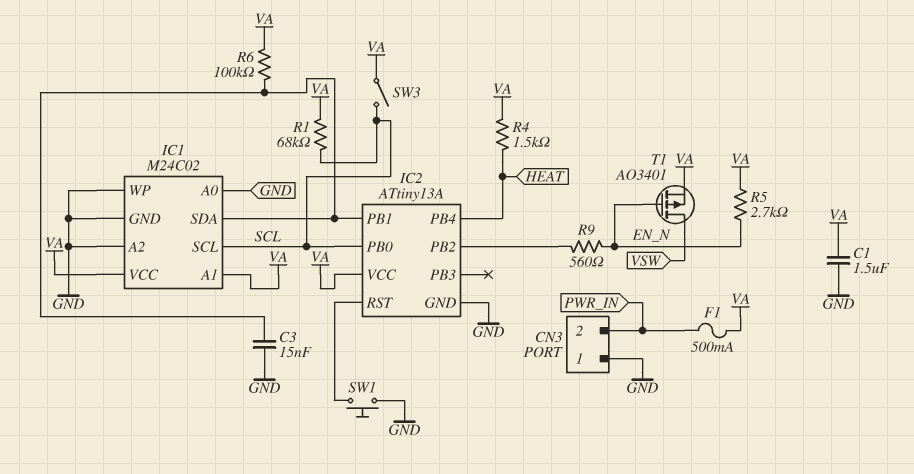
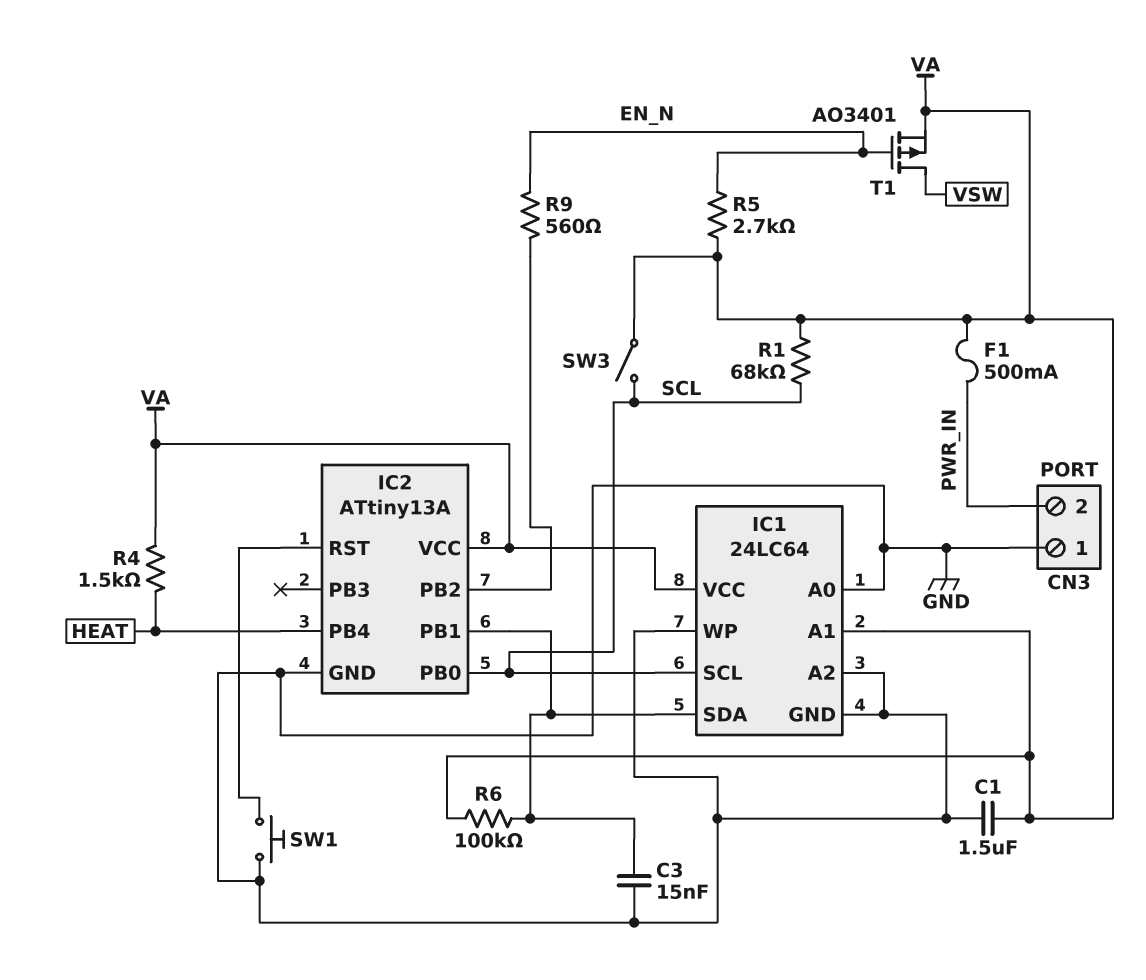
IC1: M24C02 -> 24LC64

